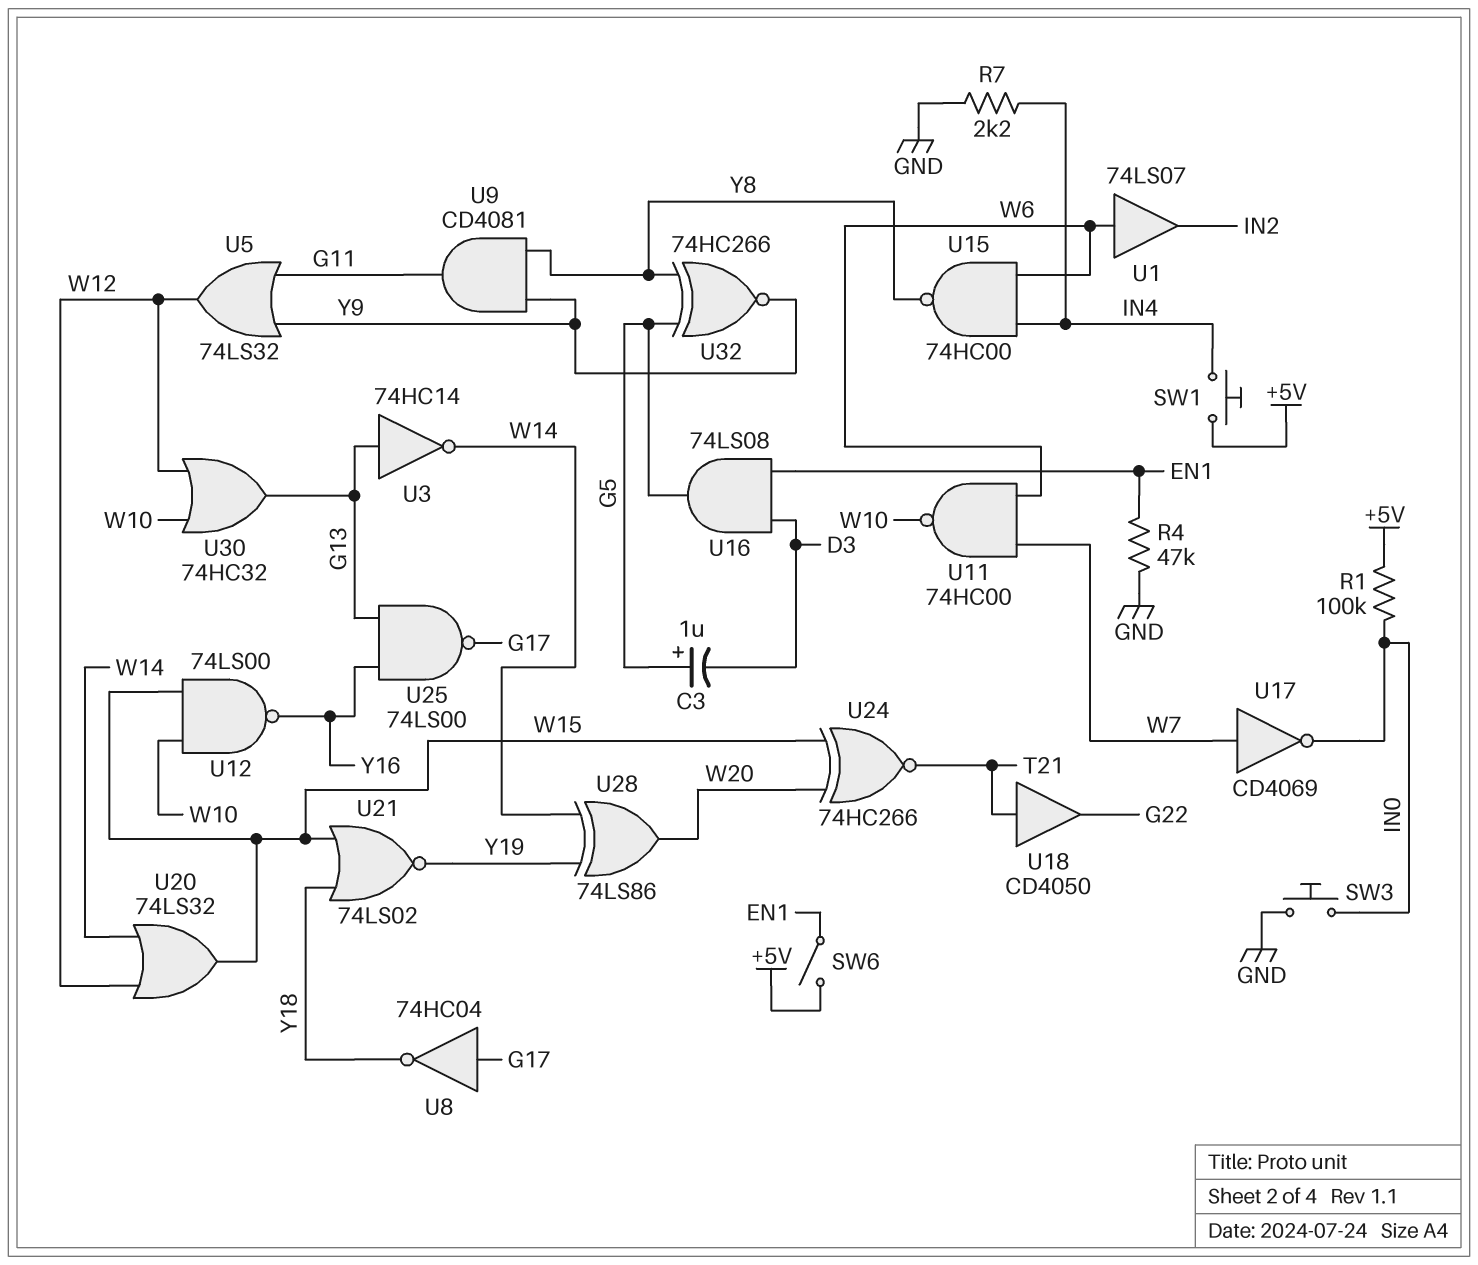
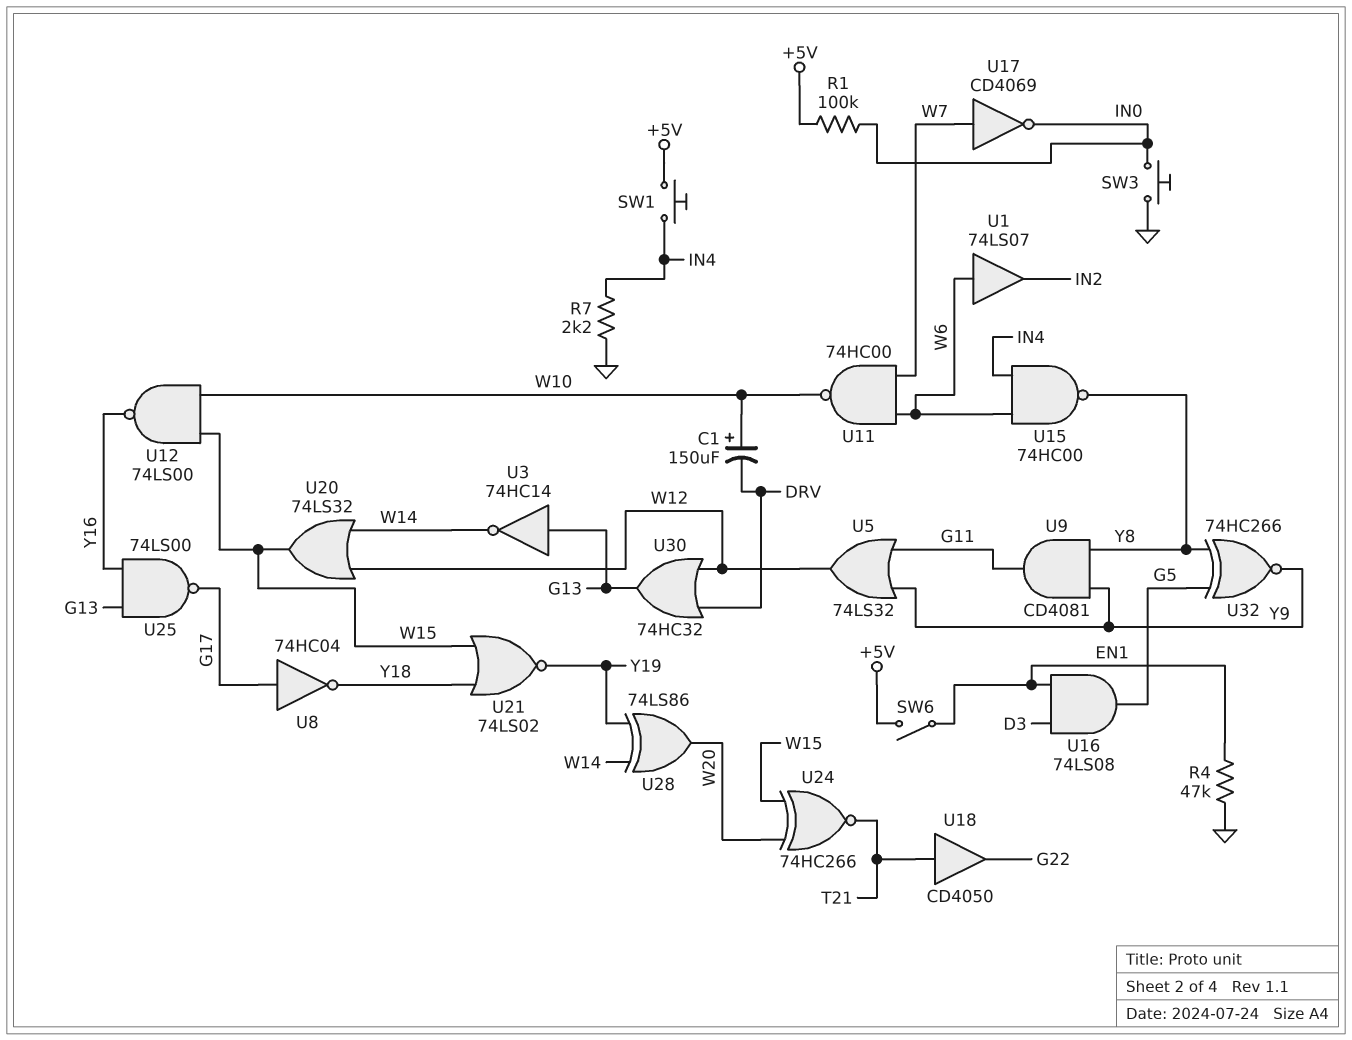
C1: none -> 150uF (plus W10, minus DRV)
C3: 1uF (plus G5, minus D3) -> none
U30: OR 74HC32 (in W10, in W12, out G13) -> OR 74HC32 (in DRV, in W12, out G13)

